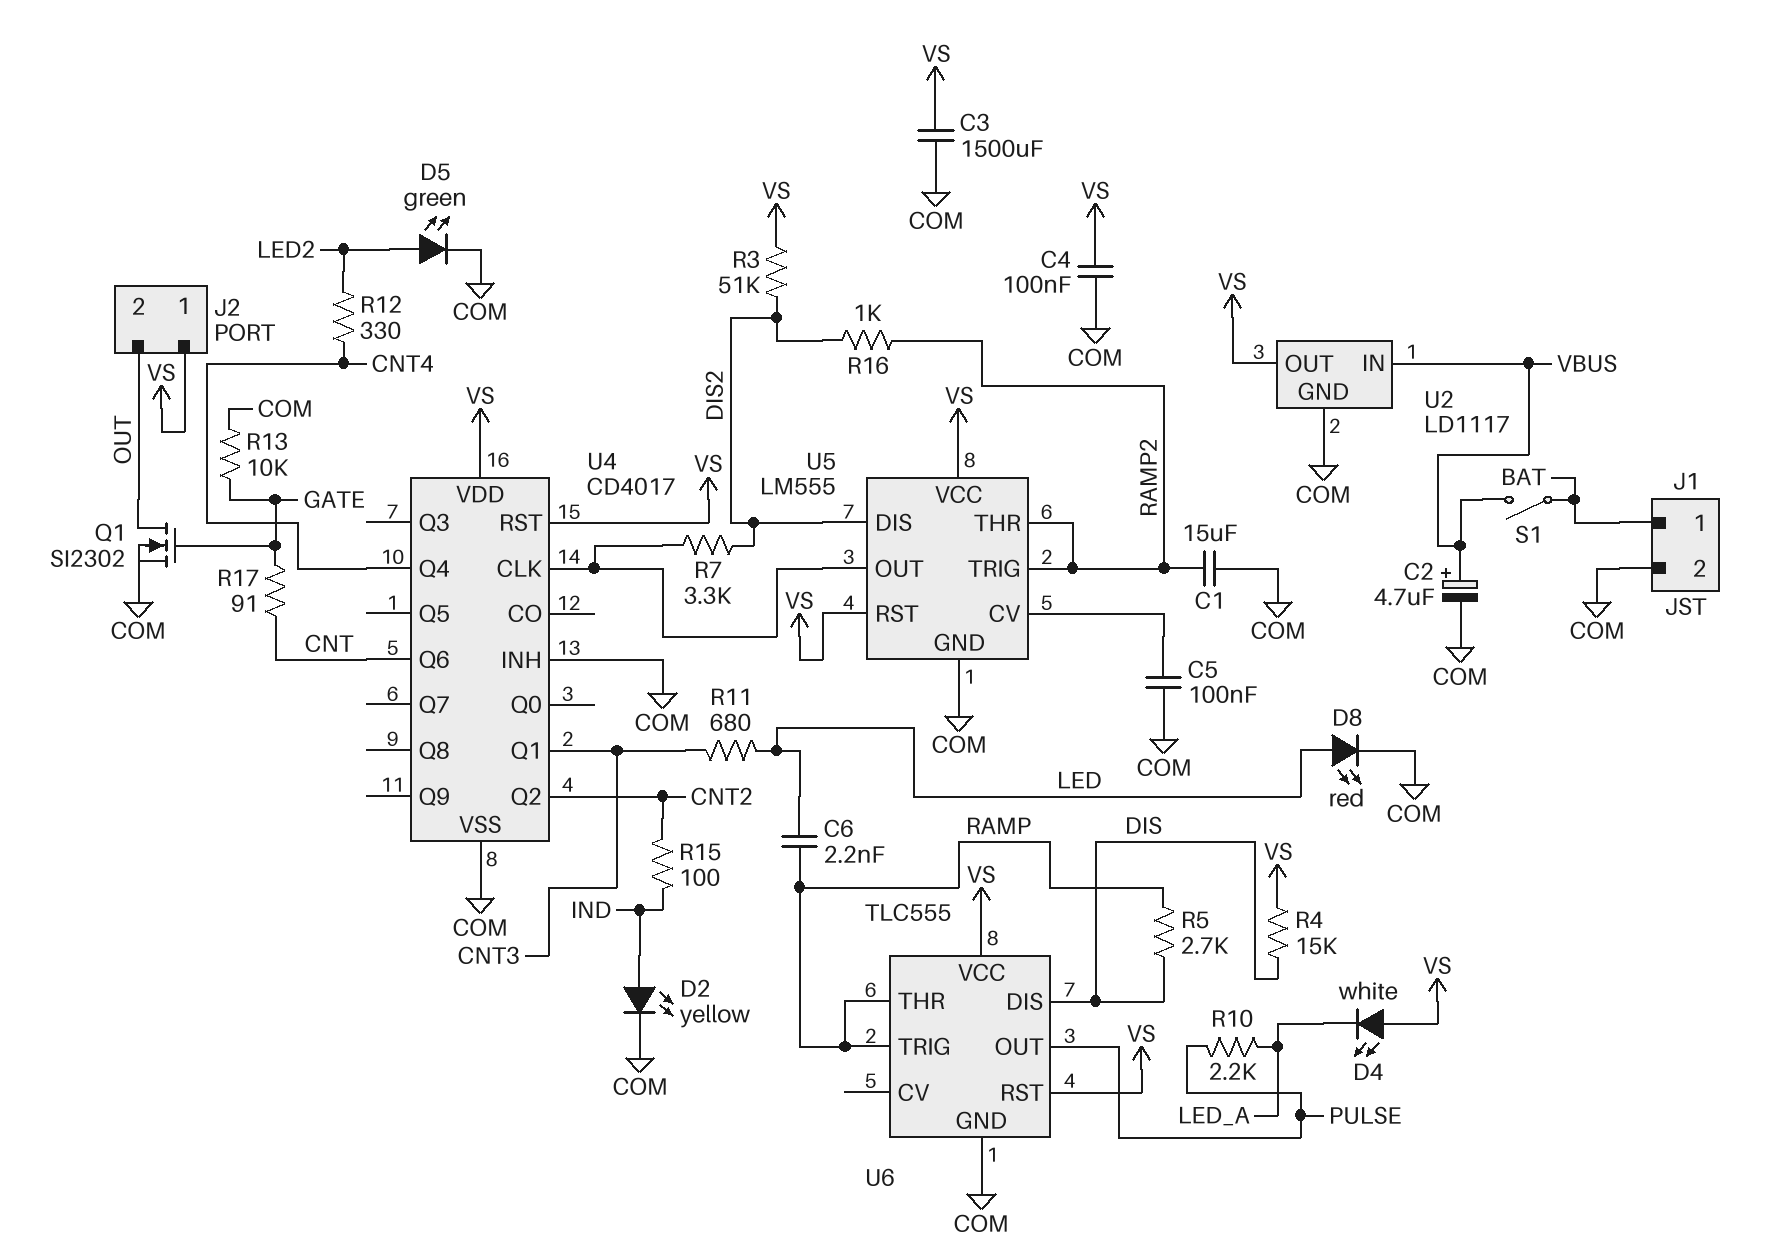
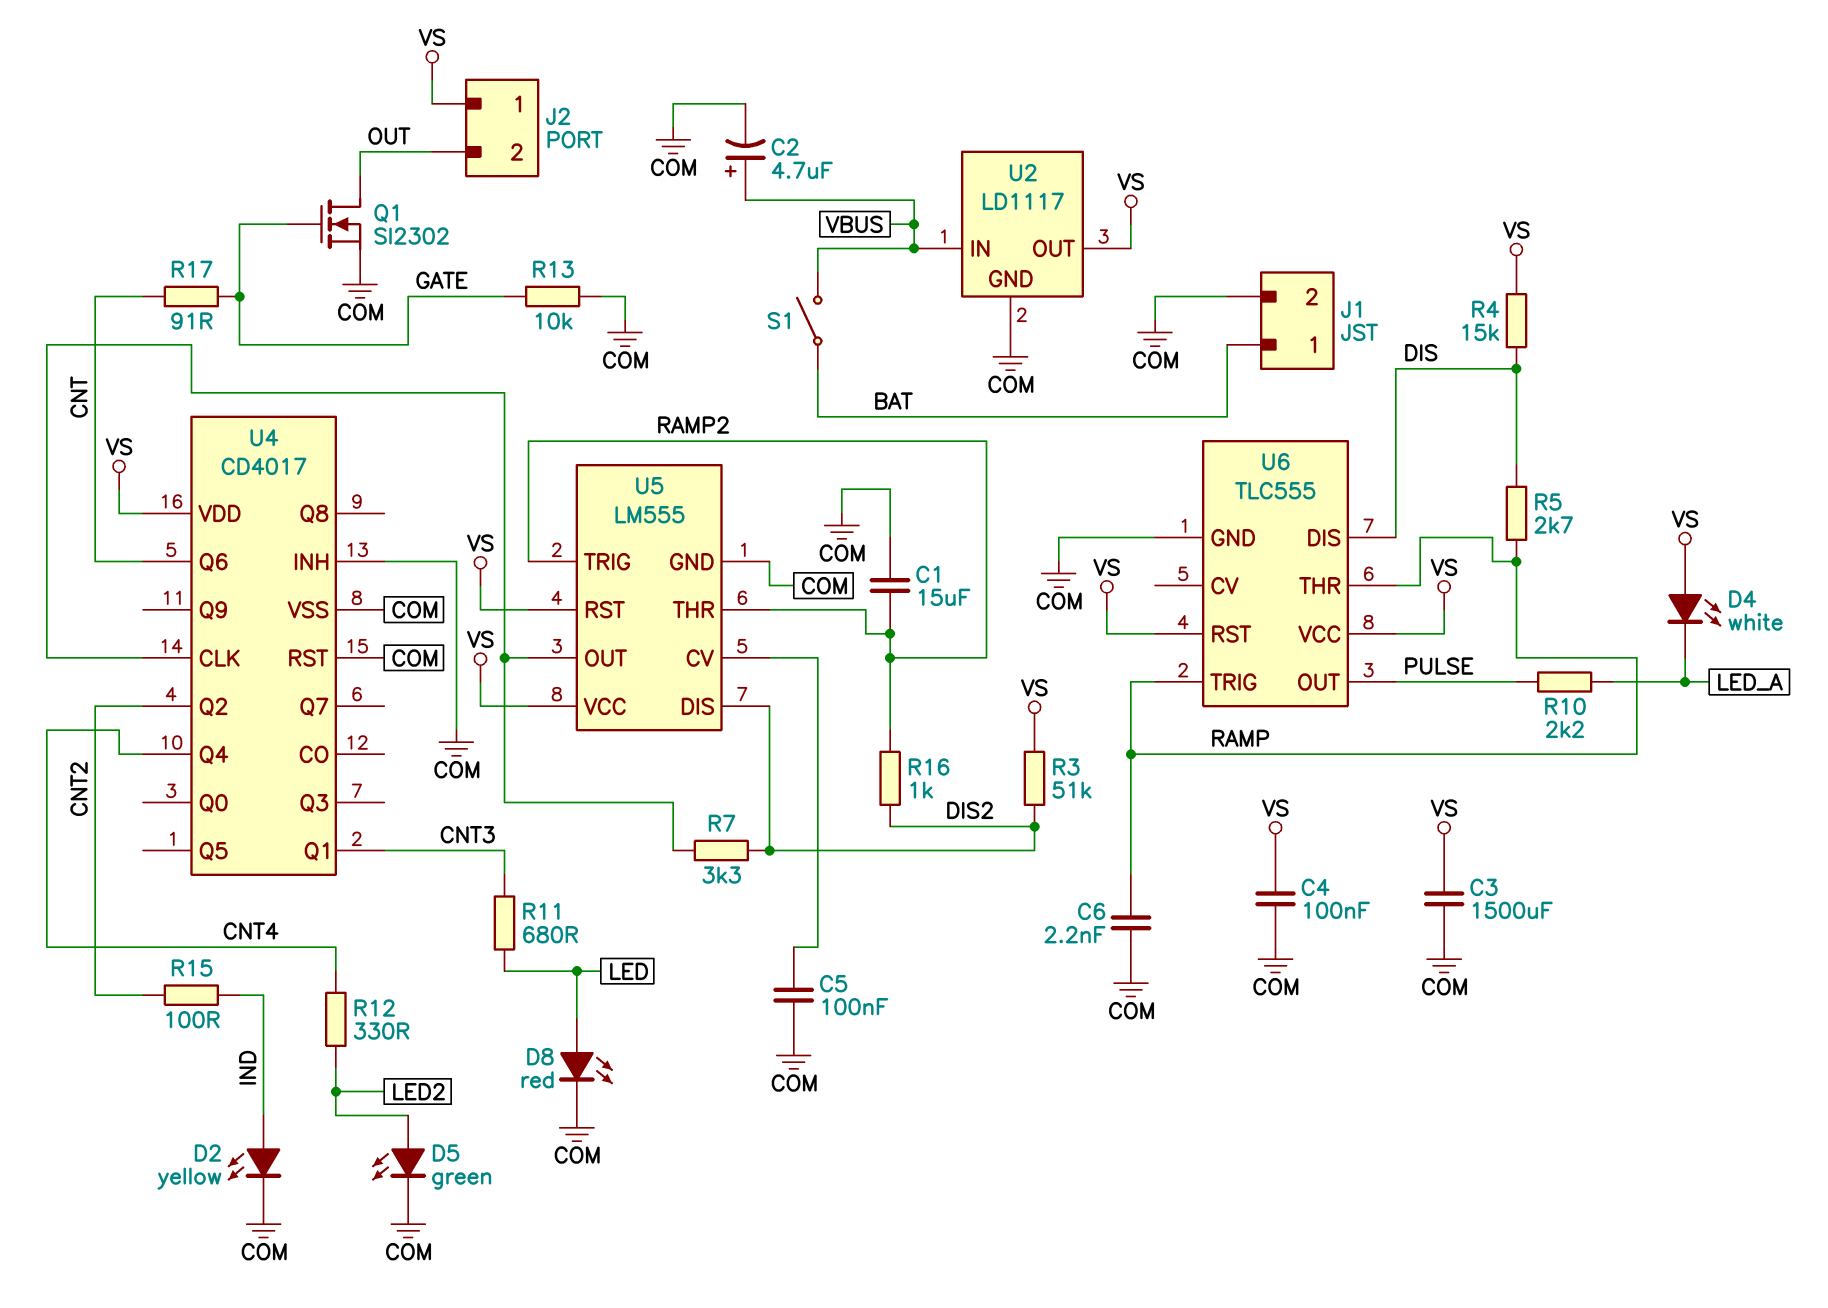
C6: 2.2nF (LED, RAMP) -> 2.2nF (COM, RAMP)
U4 pin RST: VS -> COM

